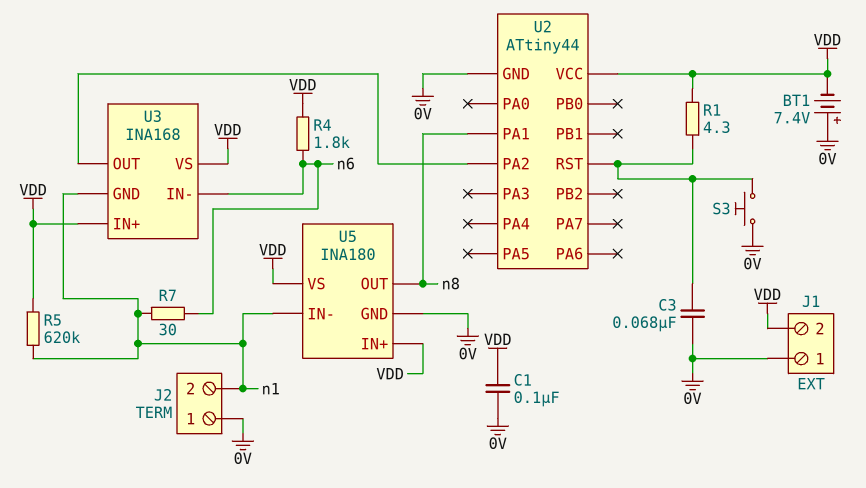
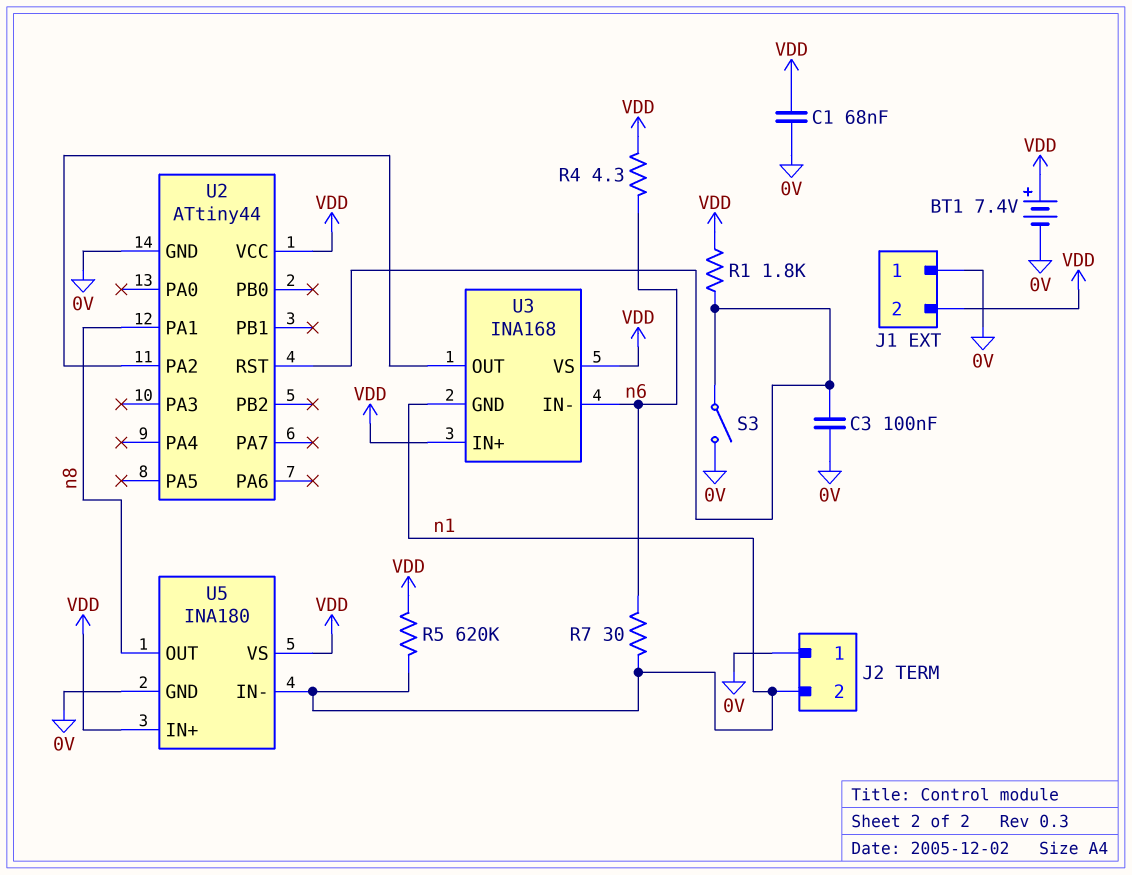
BT1: 7.4V (plus 0V, minus VDD) -> 7.4V (plus VDD, minus 0V)
C1: 100nF (0V, VDD) -> 68nF (0V, VDD)
C3: 68nF (0V, U2/RST) -> 100nF (0V, U2/RST)
R1: 4.3 (U2/RST, VDD) -> 1.8k (U2/RST, VDD)
R4: 1.8k (VDD, n6) -> 4.3 (VDD, n6)
S3: button (0V, U2/RST) -> switch (0V, U2/RST)

